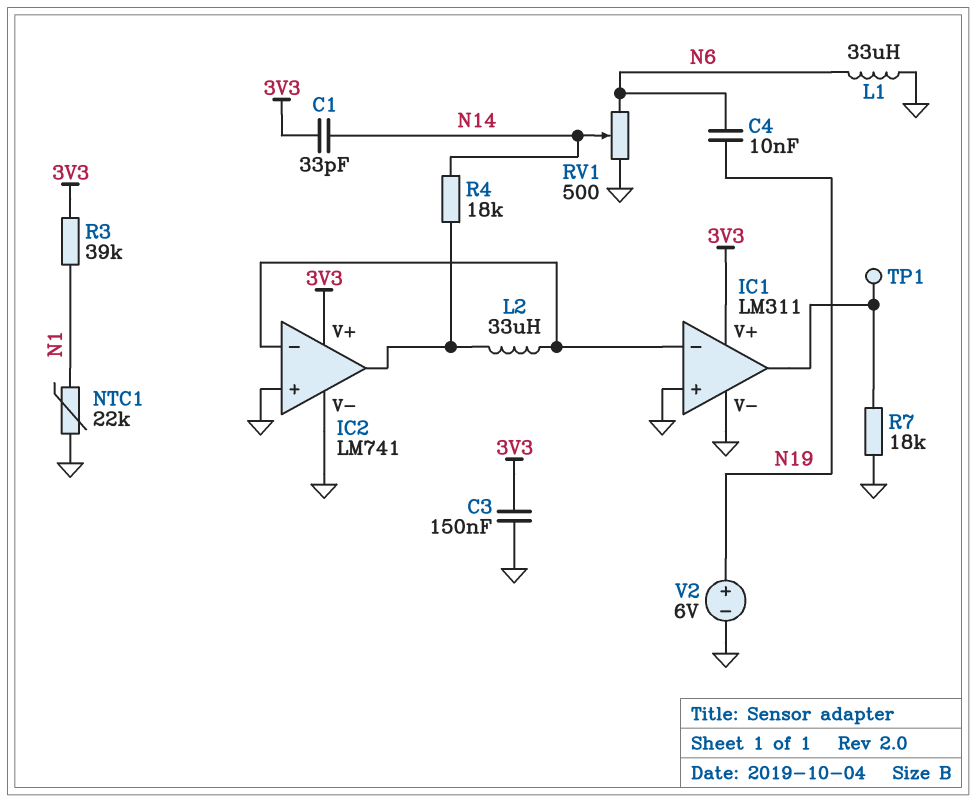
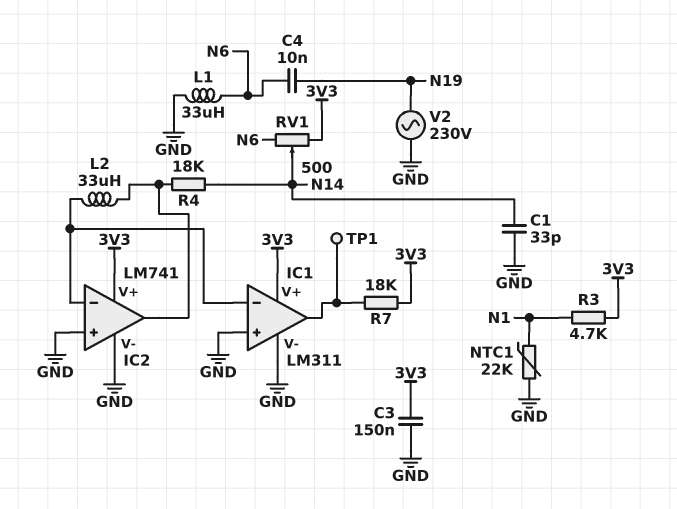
C1: 33pF (3V3, N14) -> 33pF (GND, N14)
R3: 39k (3V3, N1) -> 4.7k (3V3, N1)
R7: 18k (GND, IC1/out) -> 18k (3V3, IC1/out)
RV1: 500 (GND, N6, wiper N14) -> 500 (3V3, N6, wiper N14)
V2: 6V (plus N19, minus GND) -> AC 230V (GND, N19)

